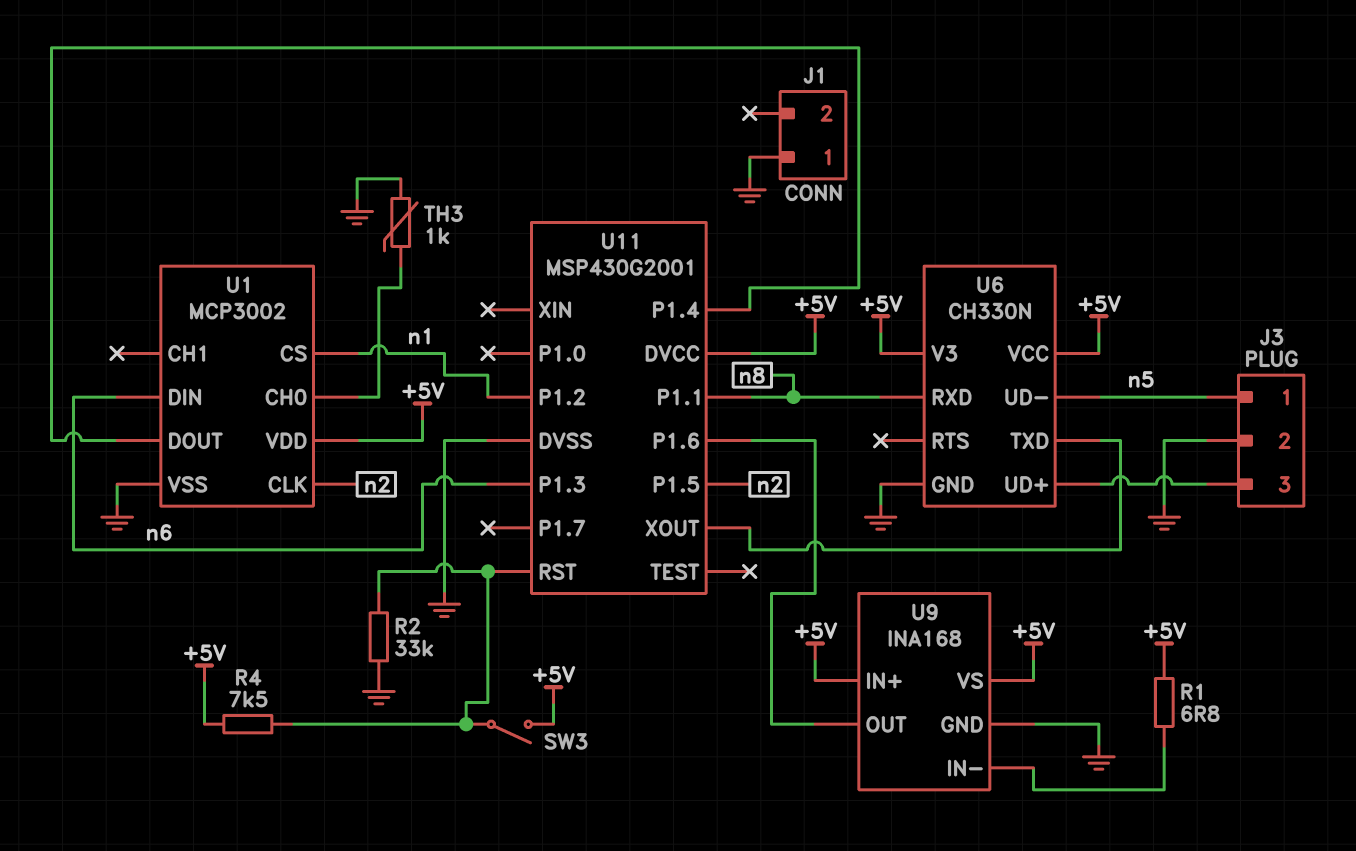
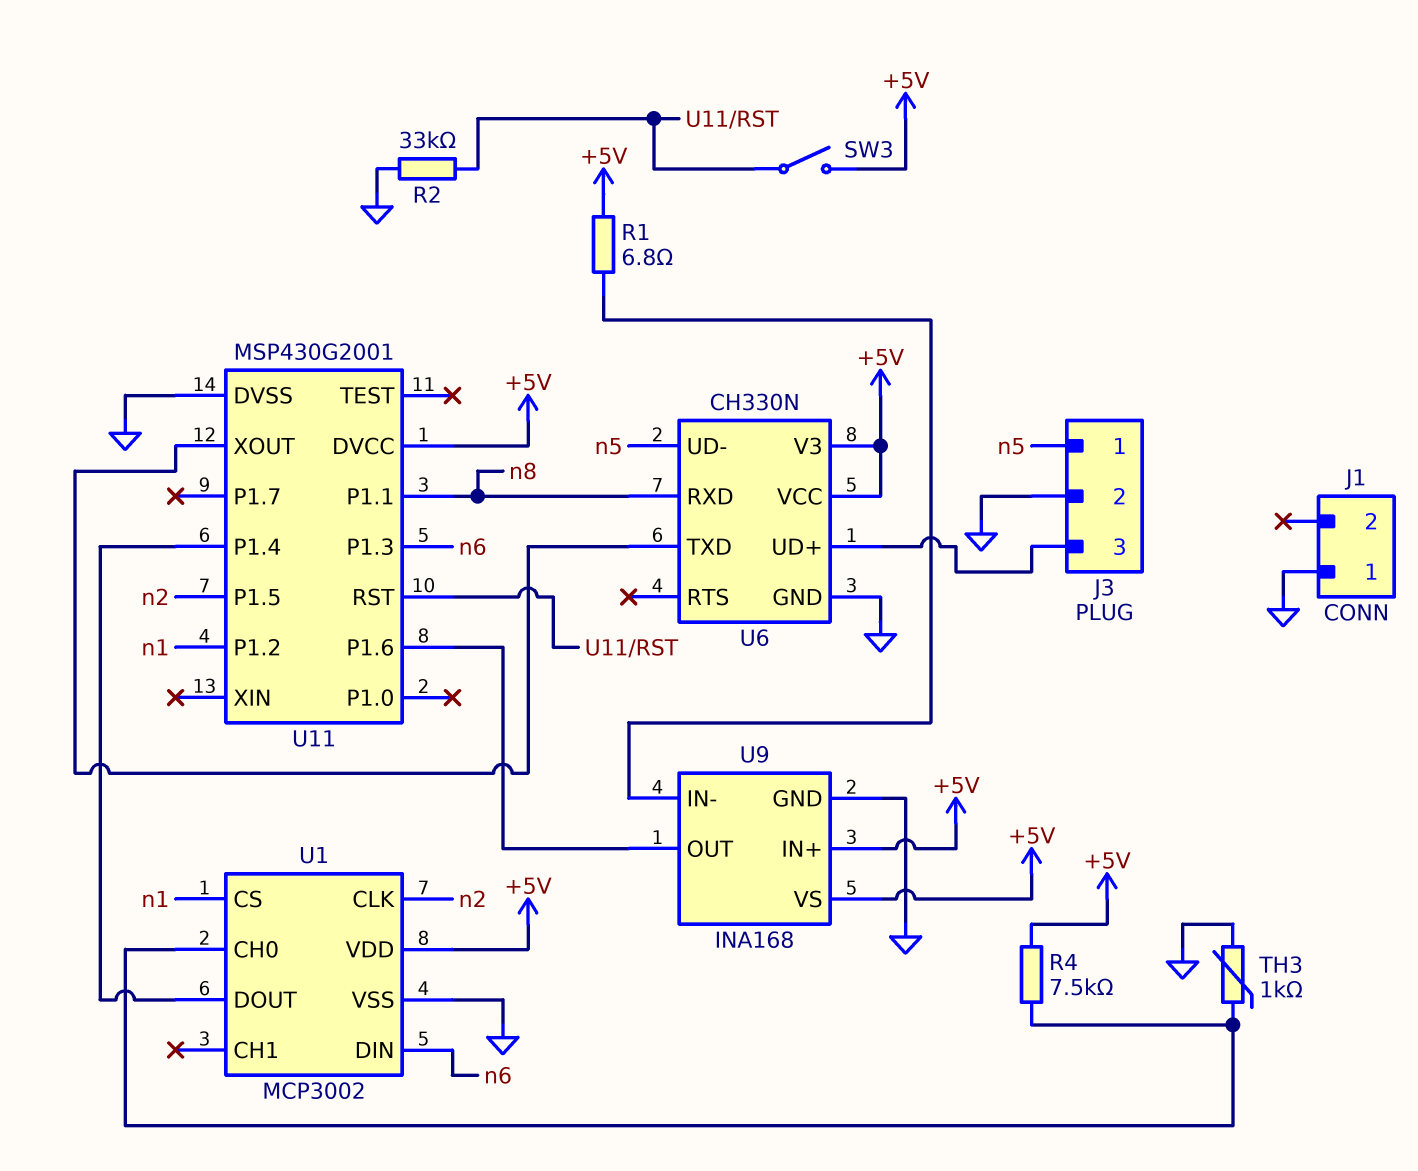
R4: 7.5k (+5V, U11/RST) -> 7.5k (+5V, U1/CH0)

